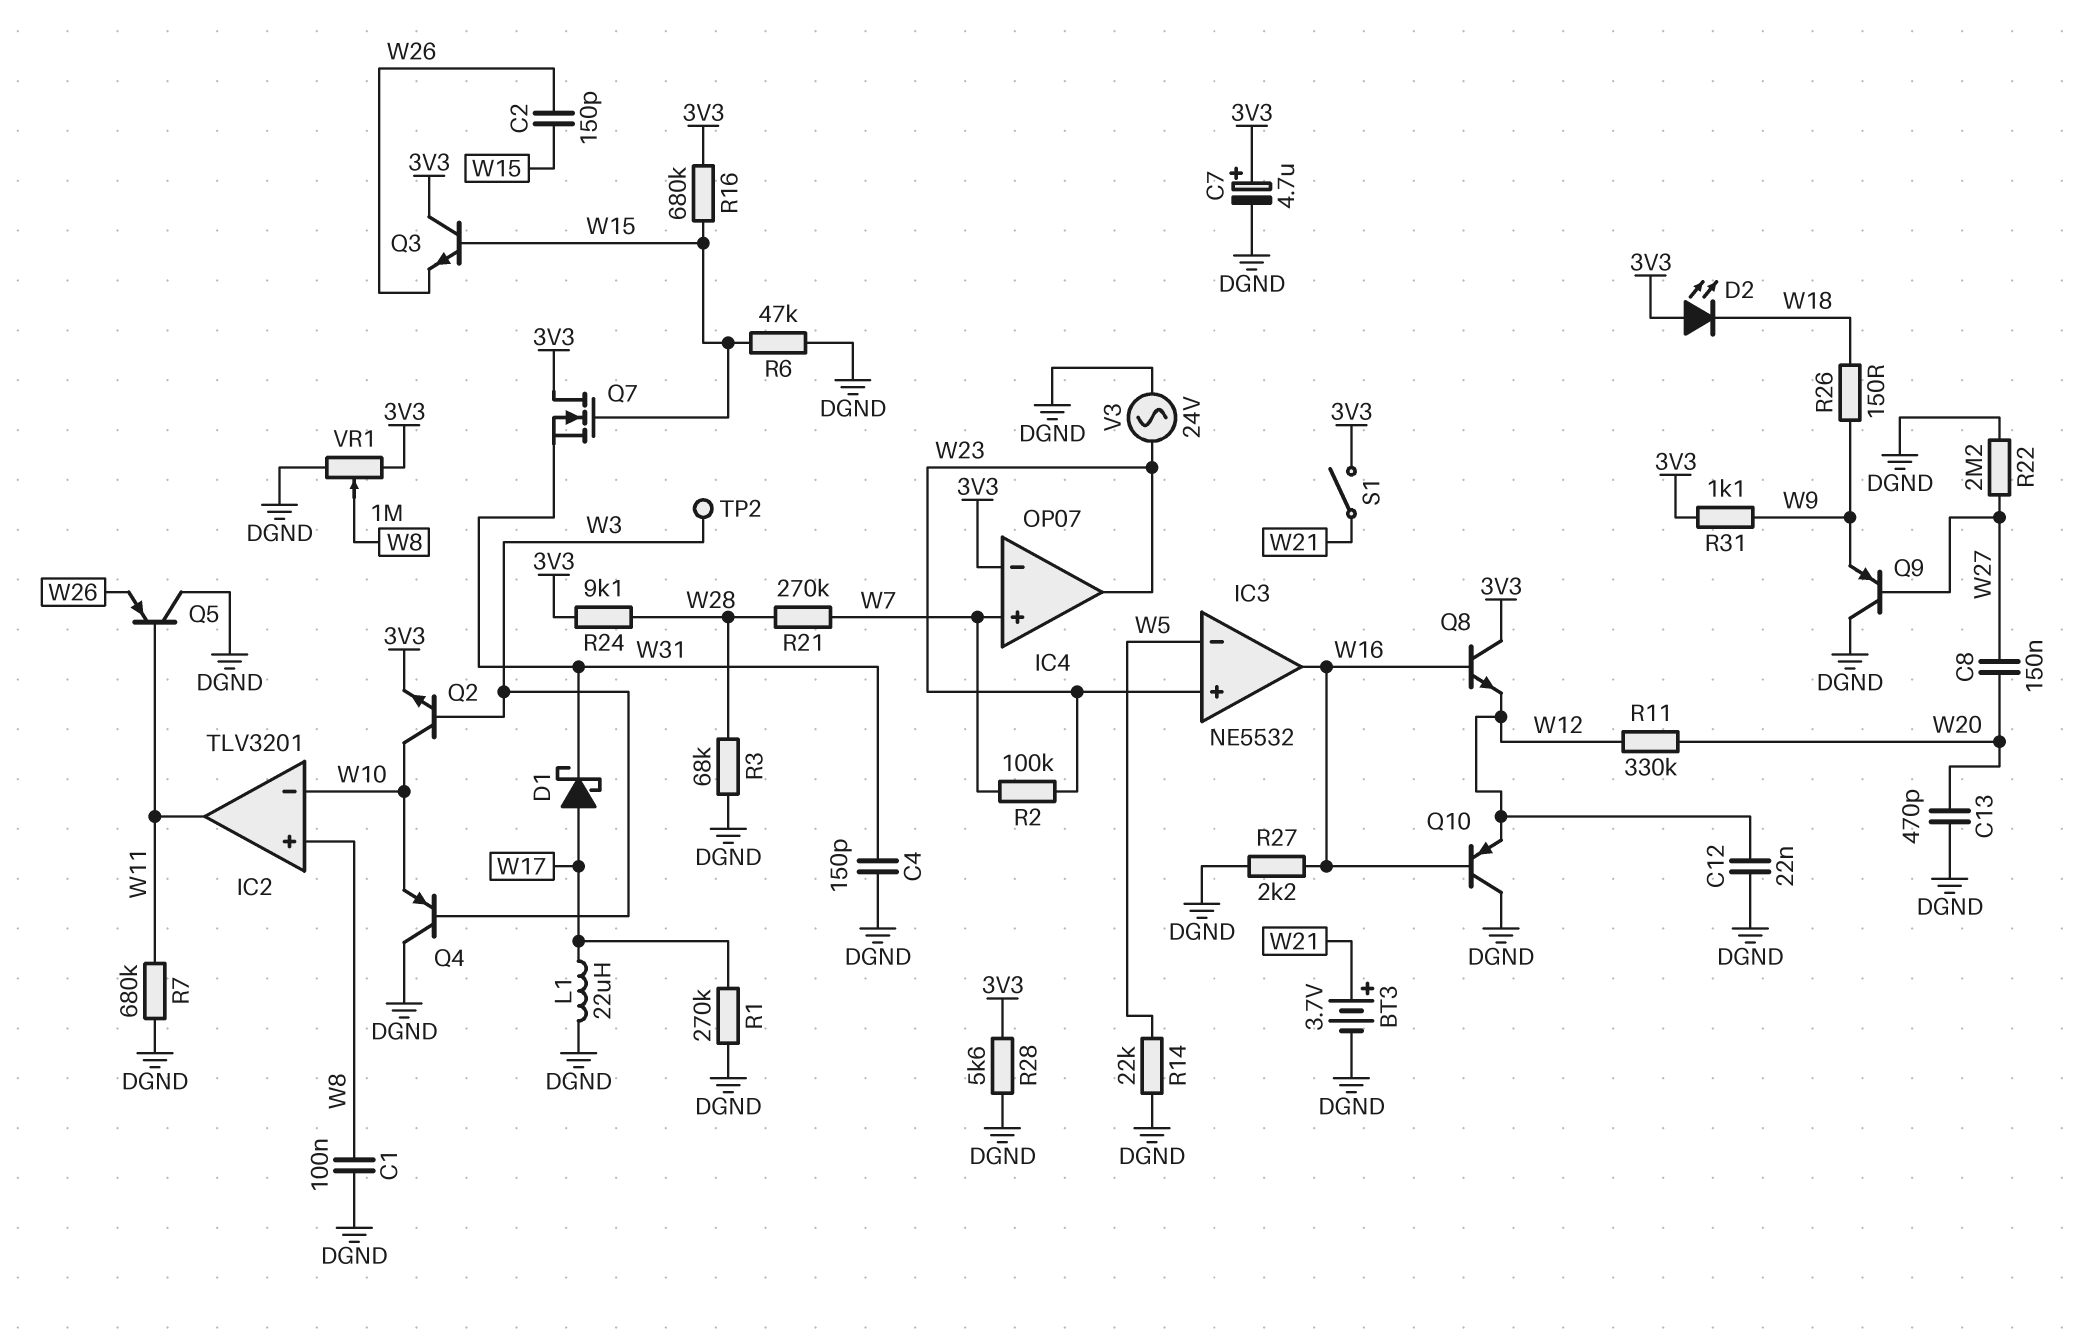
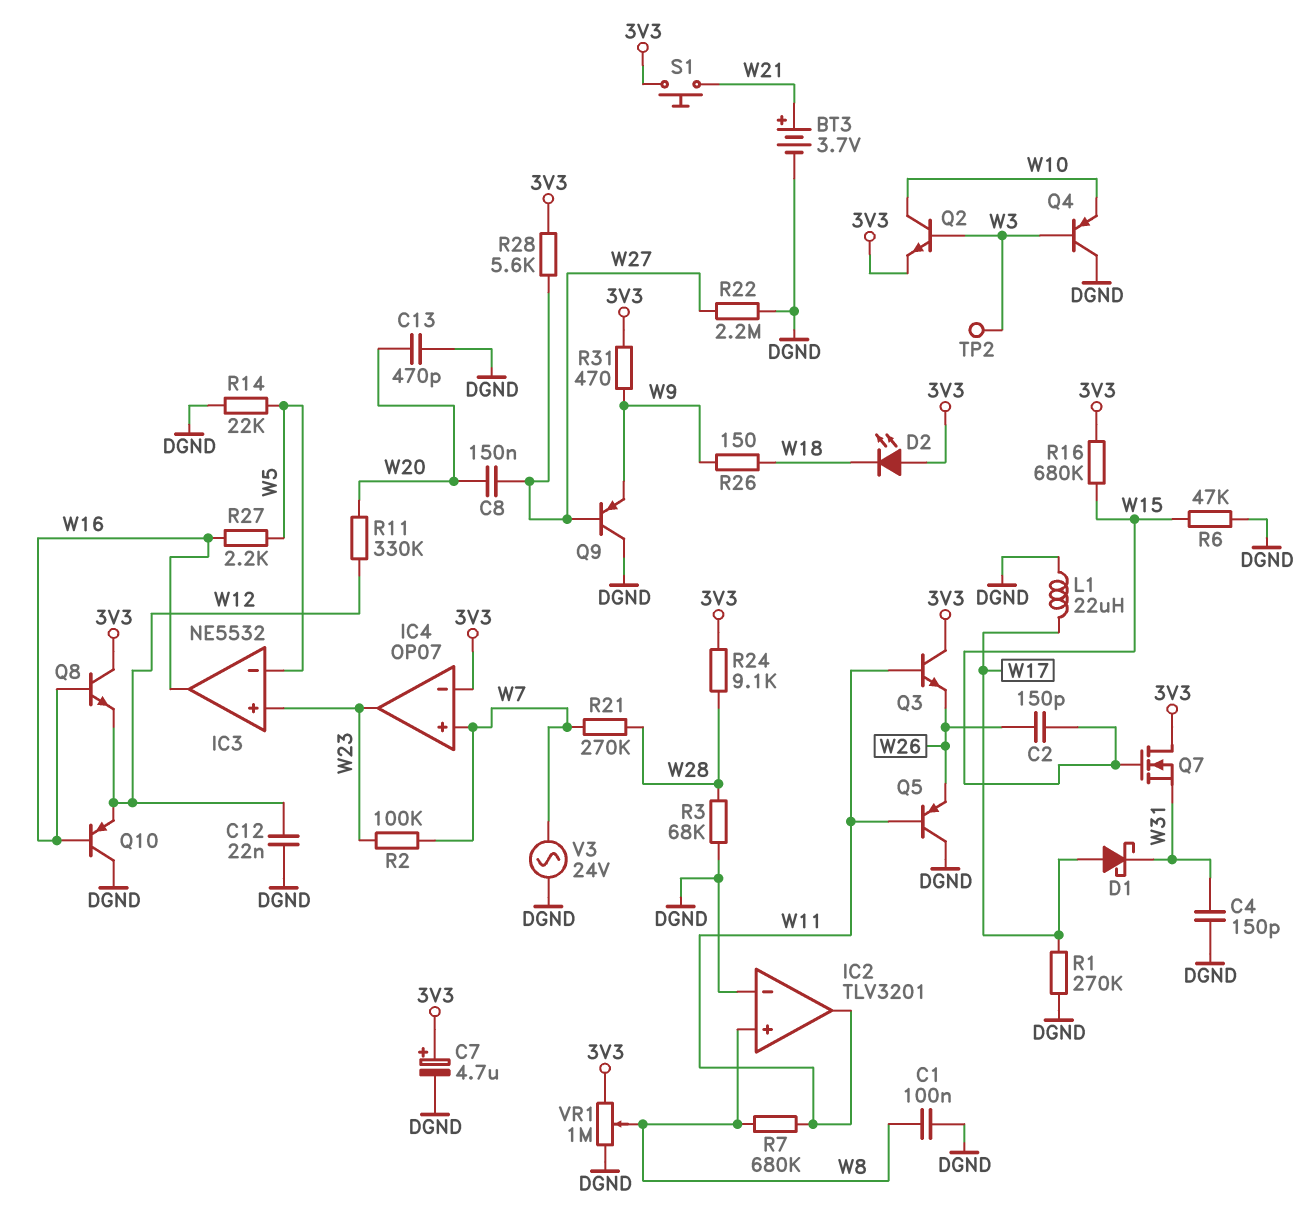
IC2 pin in-: W10 -> DGND
Q3: NPN (B W15, C 3V3, E W26) -> NPN (B W11, C 3V3, E W26)
R7: 680k (DGND, W11) -> 680k (W8, W11)
R27: 2.2k (DGND, W16) -> 2.2k (W5, W16)
R28: 5.6k (3V3, DGND) -> 5.6k (3V3, W27)
R31: 1.1k (3V3, W9) -> 470 (3V3, W9)
S1: switch (3V3, W21) -> button (3V3, W21)
V3: AC 24V (DGND, W23) -> AC 24V (DGND, W7)

